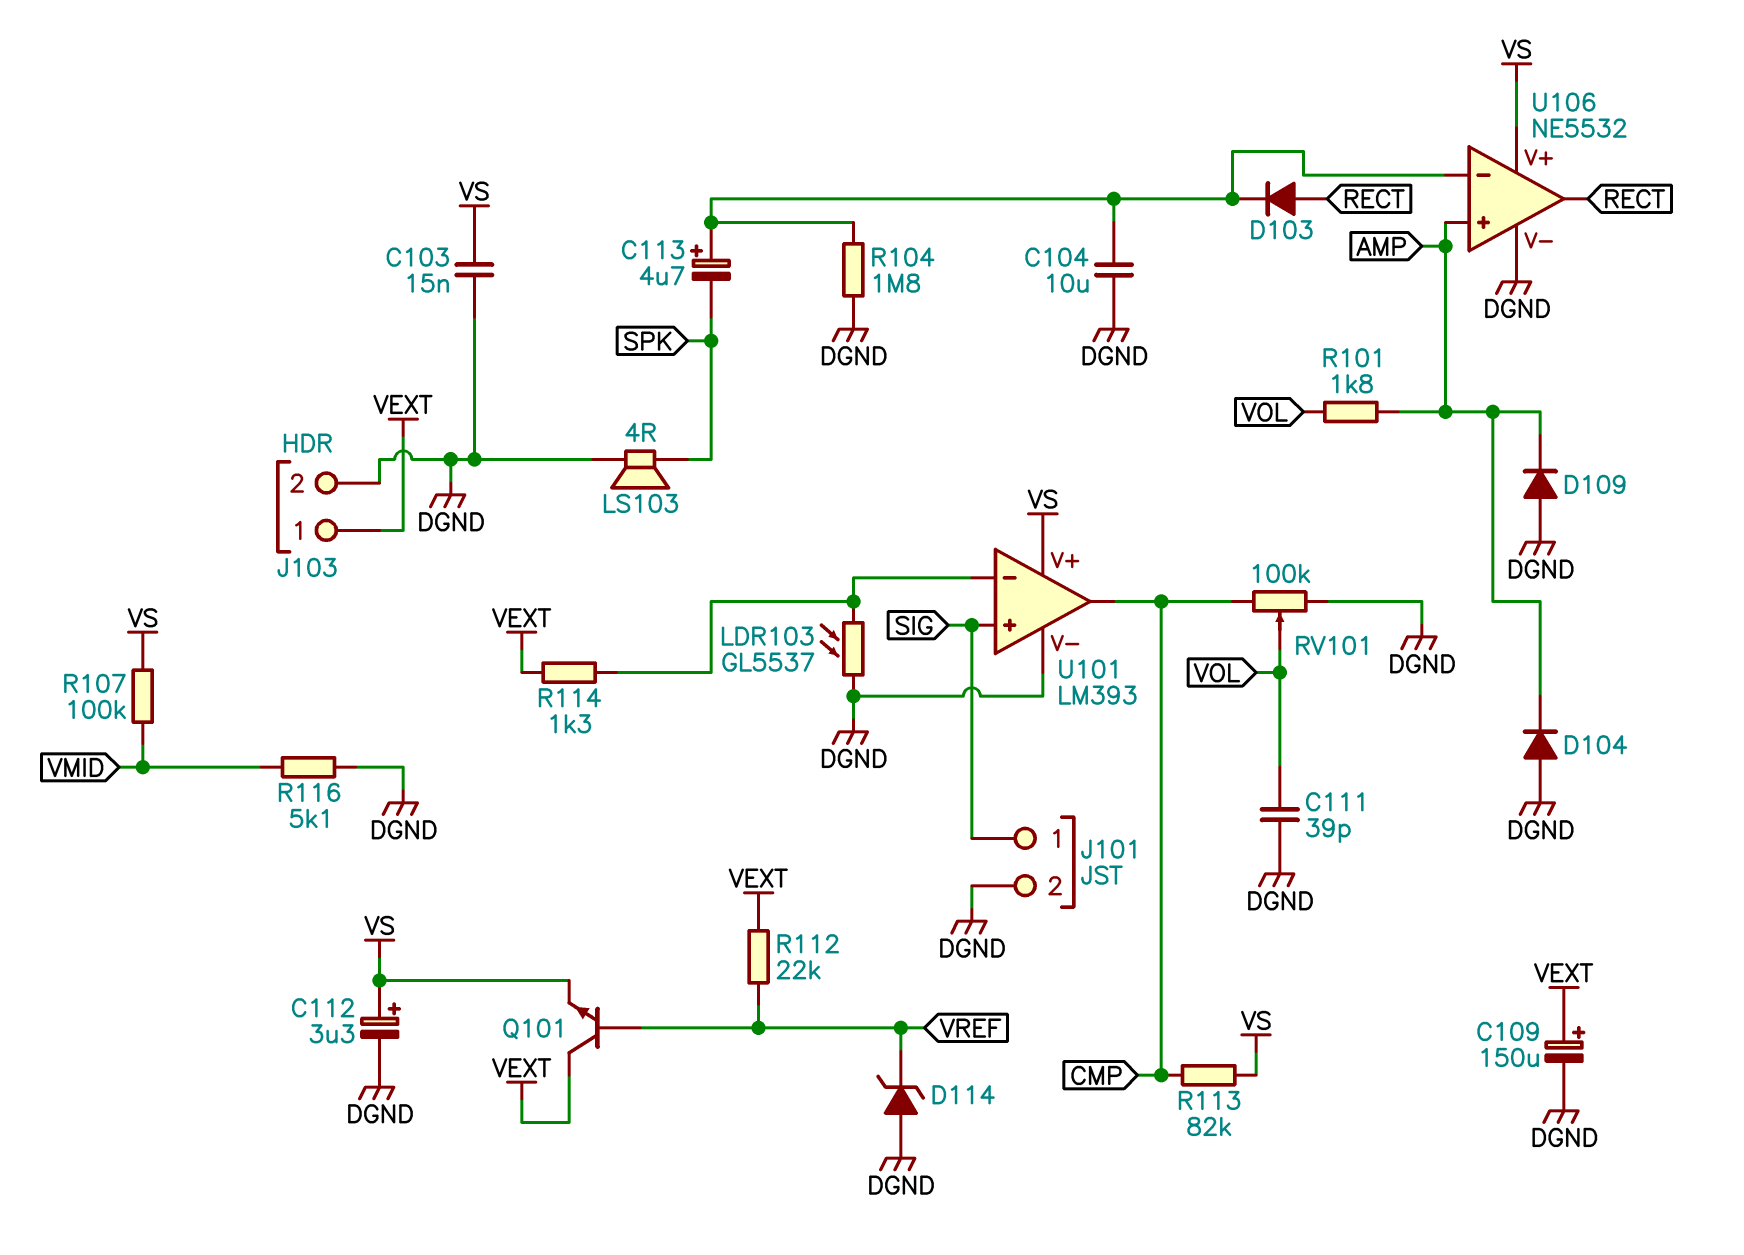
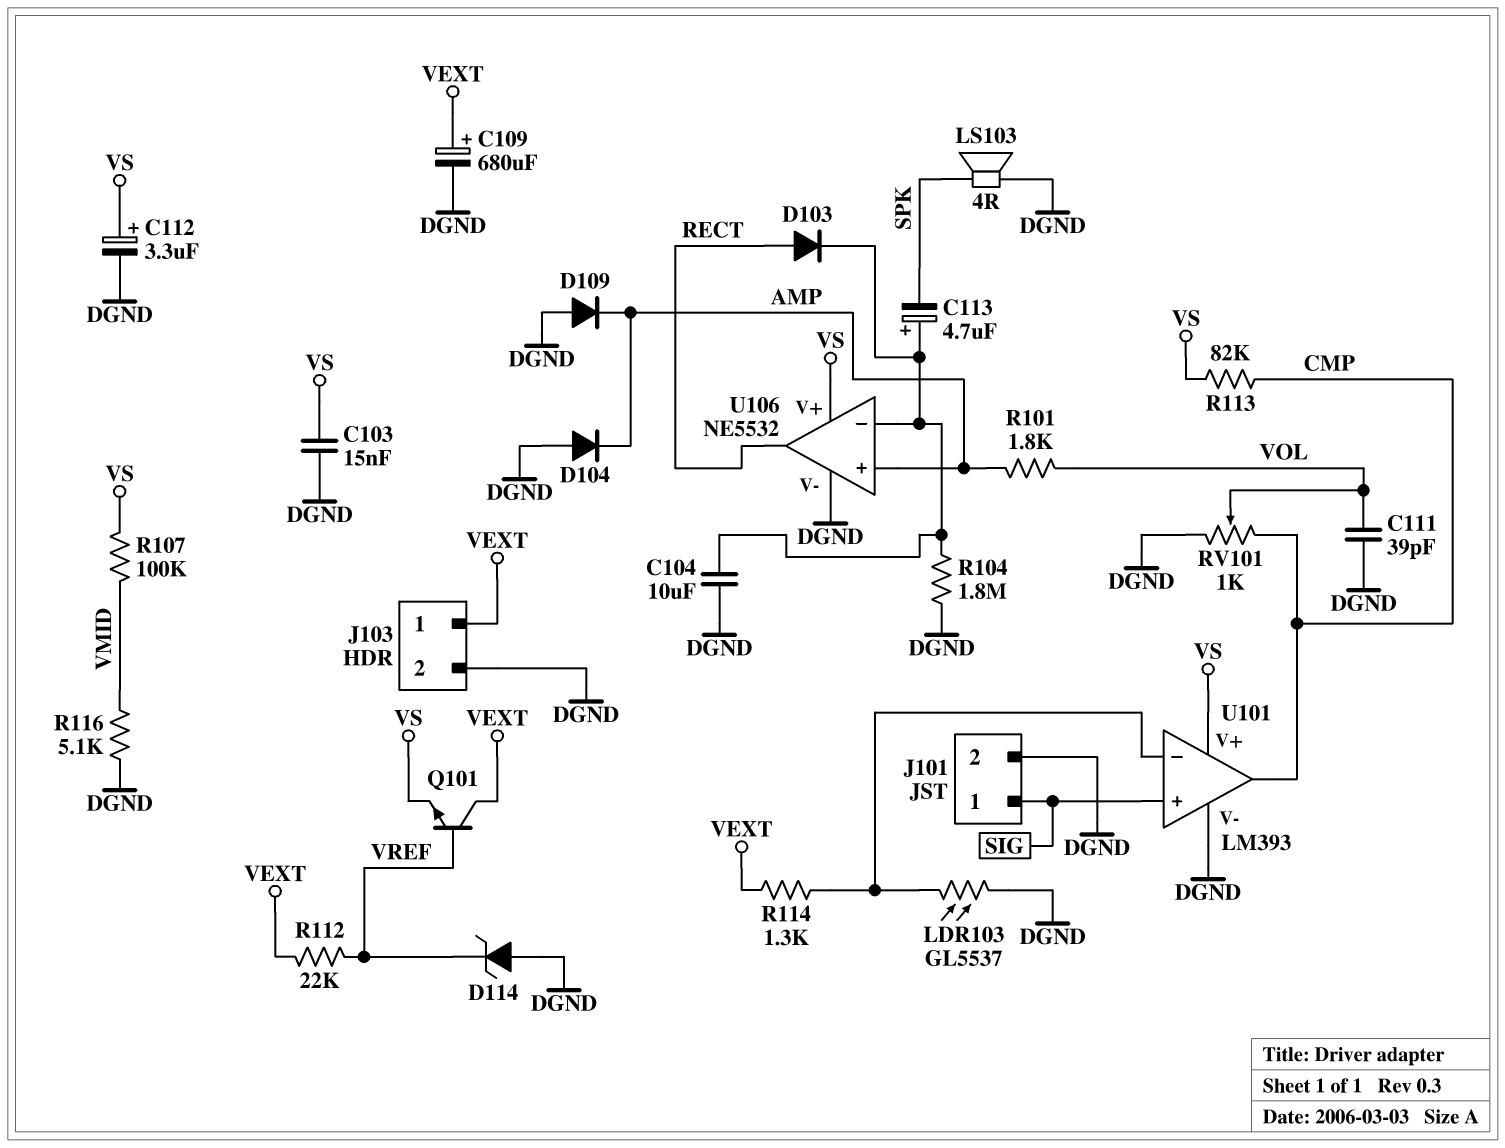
C109: 150uF (plus VEXT, minus DGND) -> 680uF (plus VEXT, minus DGND)
RV101: 100k (CMP, DGND, wiper VOL) -> 1k (CMP, DGND, wiper VOL)

